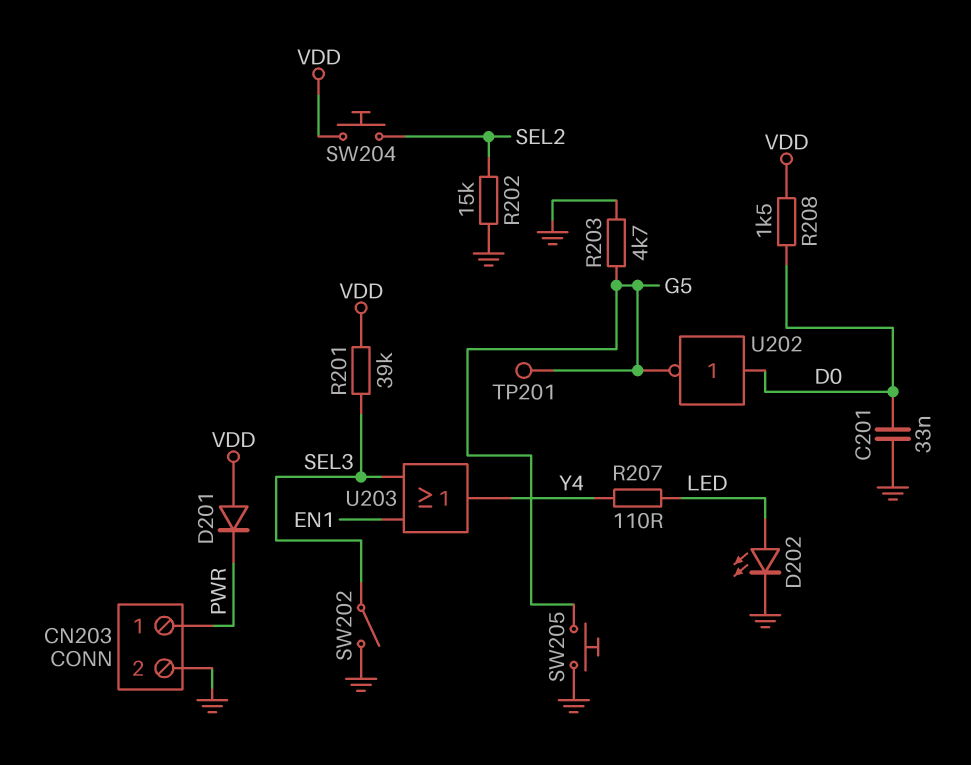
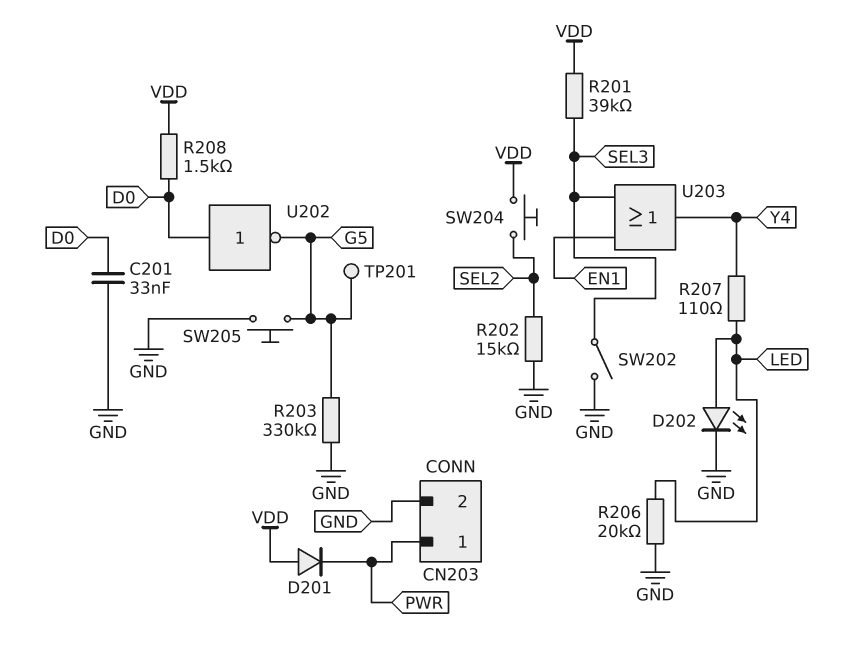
R203: 4.7k (G5, GND) -> 330k (G5, GND)
R206: none -> 20k (GND, LED)

